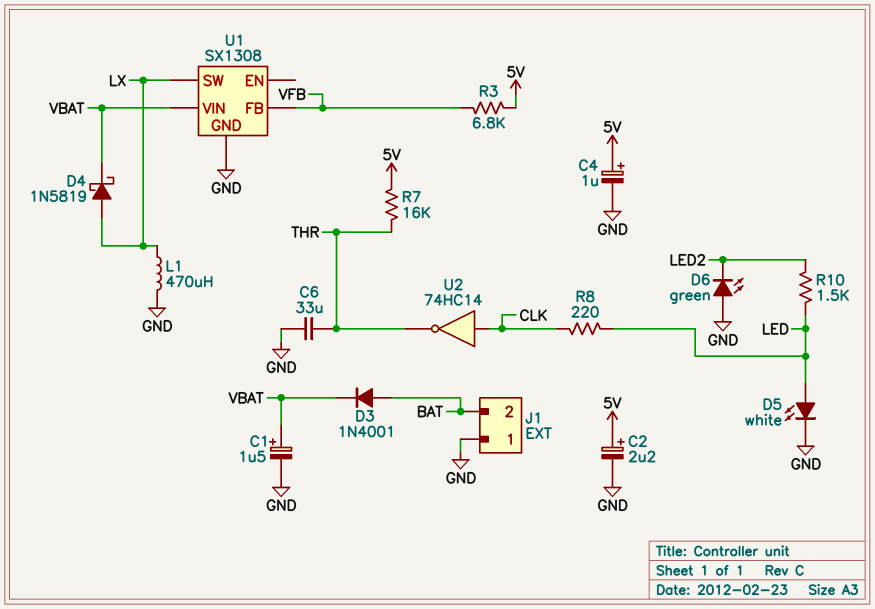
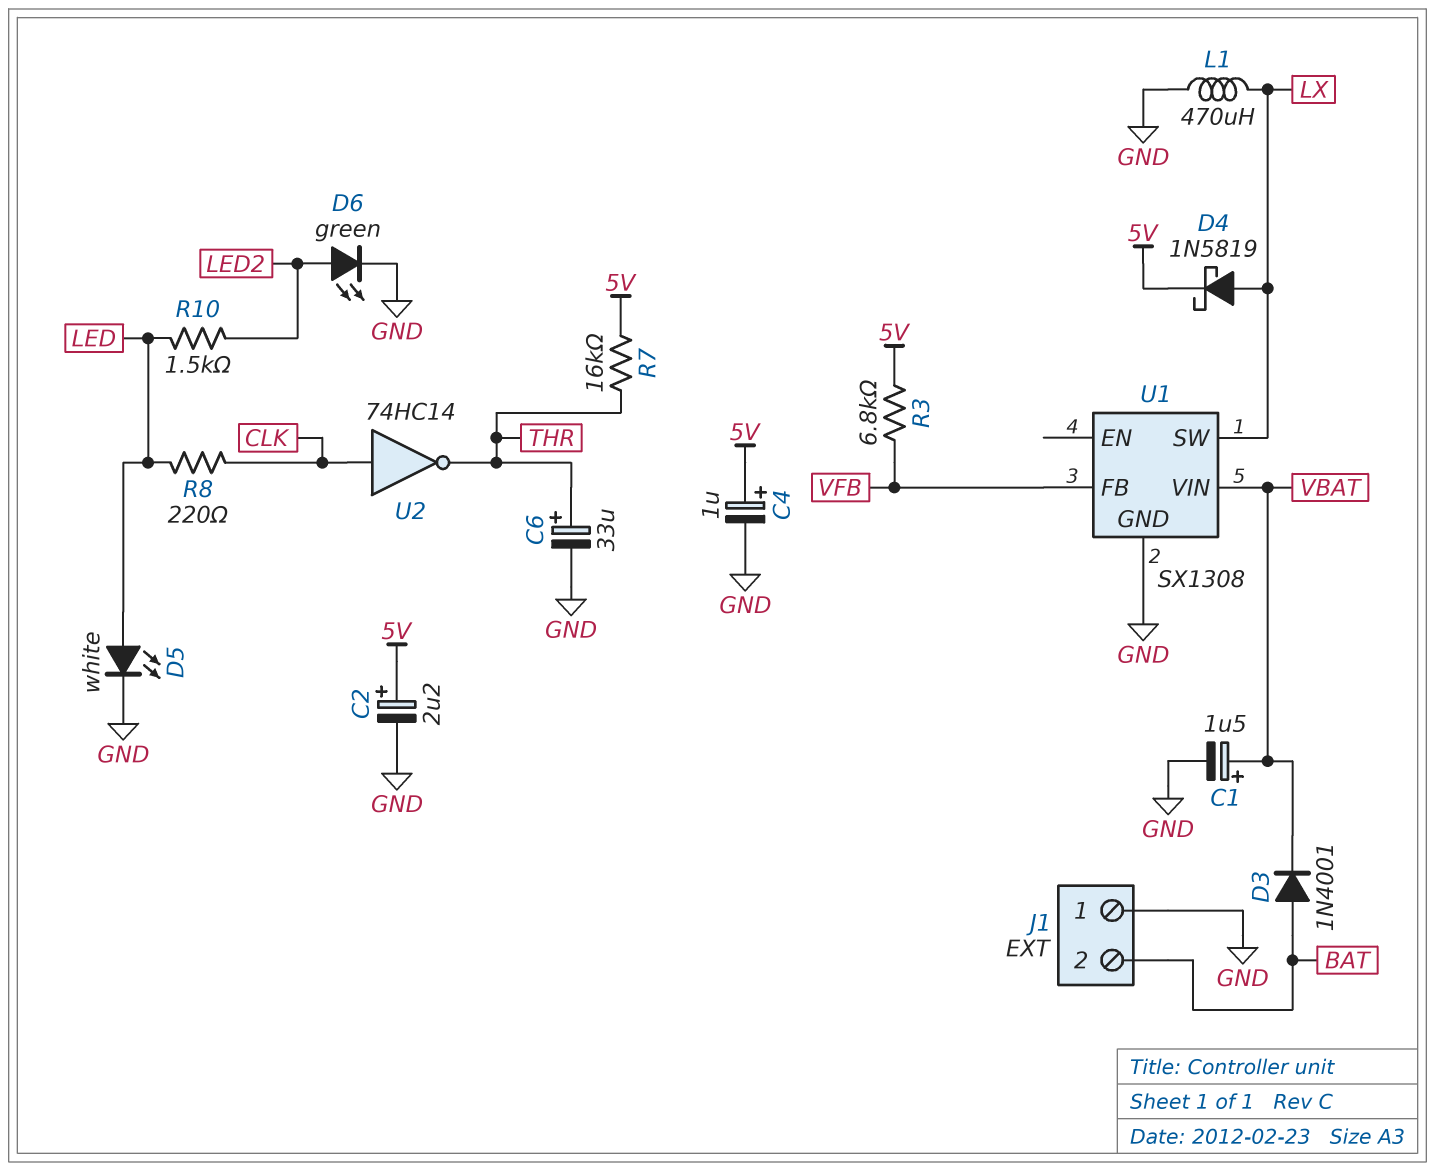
C6: 33uF (GND, THR) -> 33uF (plus THR, minus GND)
D4: schottky 1N5819 (A LX, K VBAT) -> schottky 1N5819 (A LX, K 5V)
D6: LED green (A GND, K LED2) -> LED green (A LED2, K GND)

